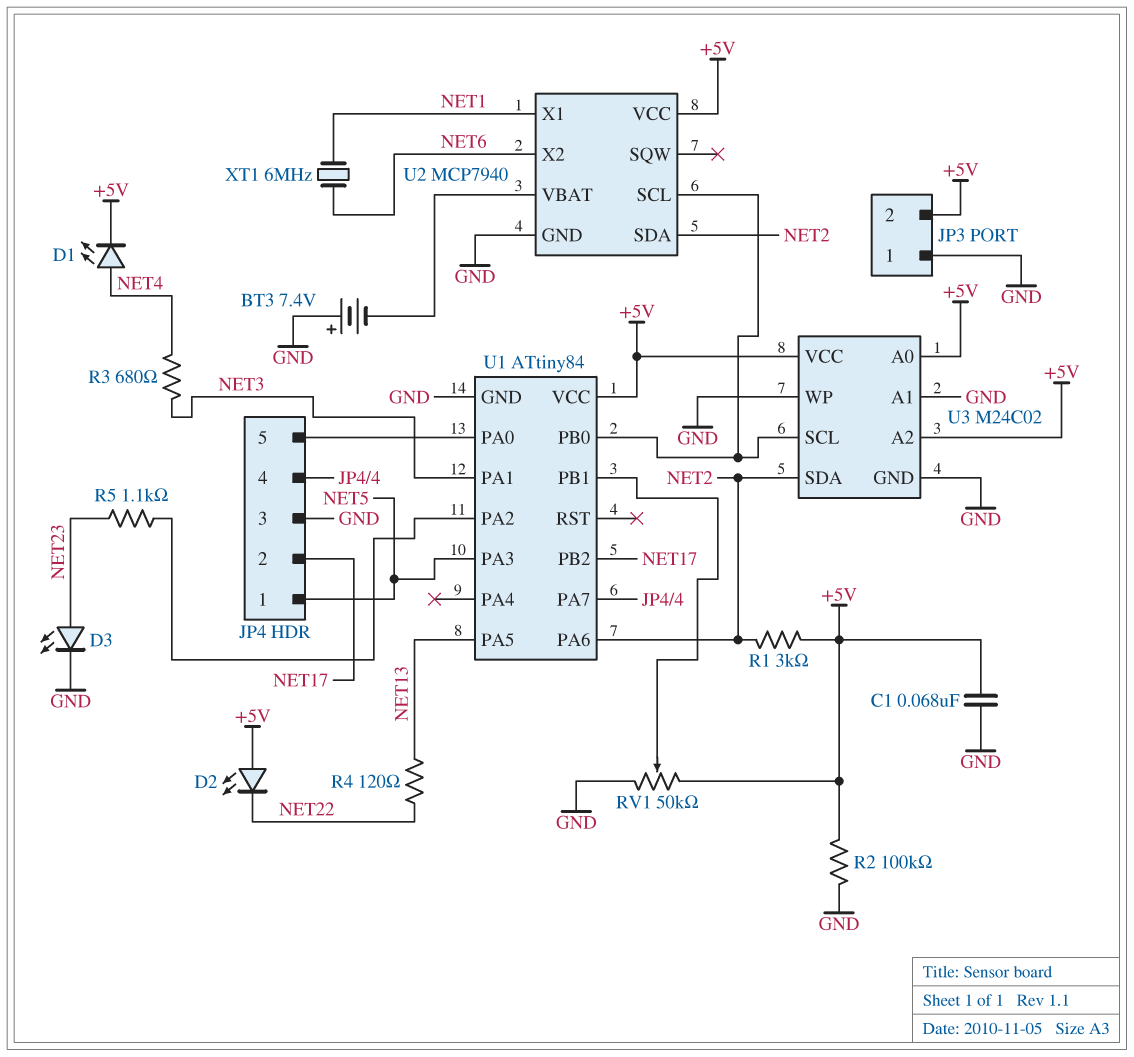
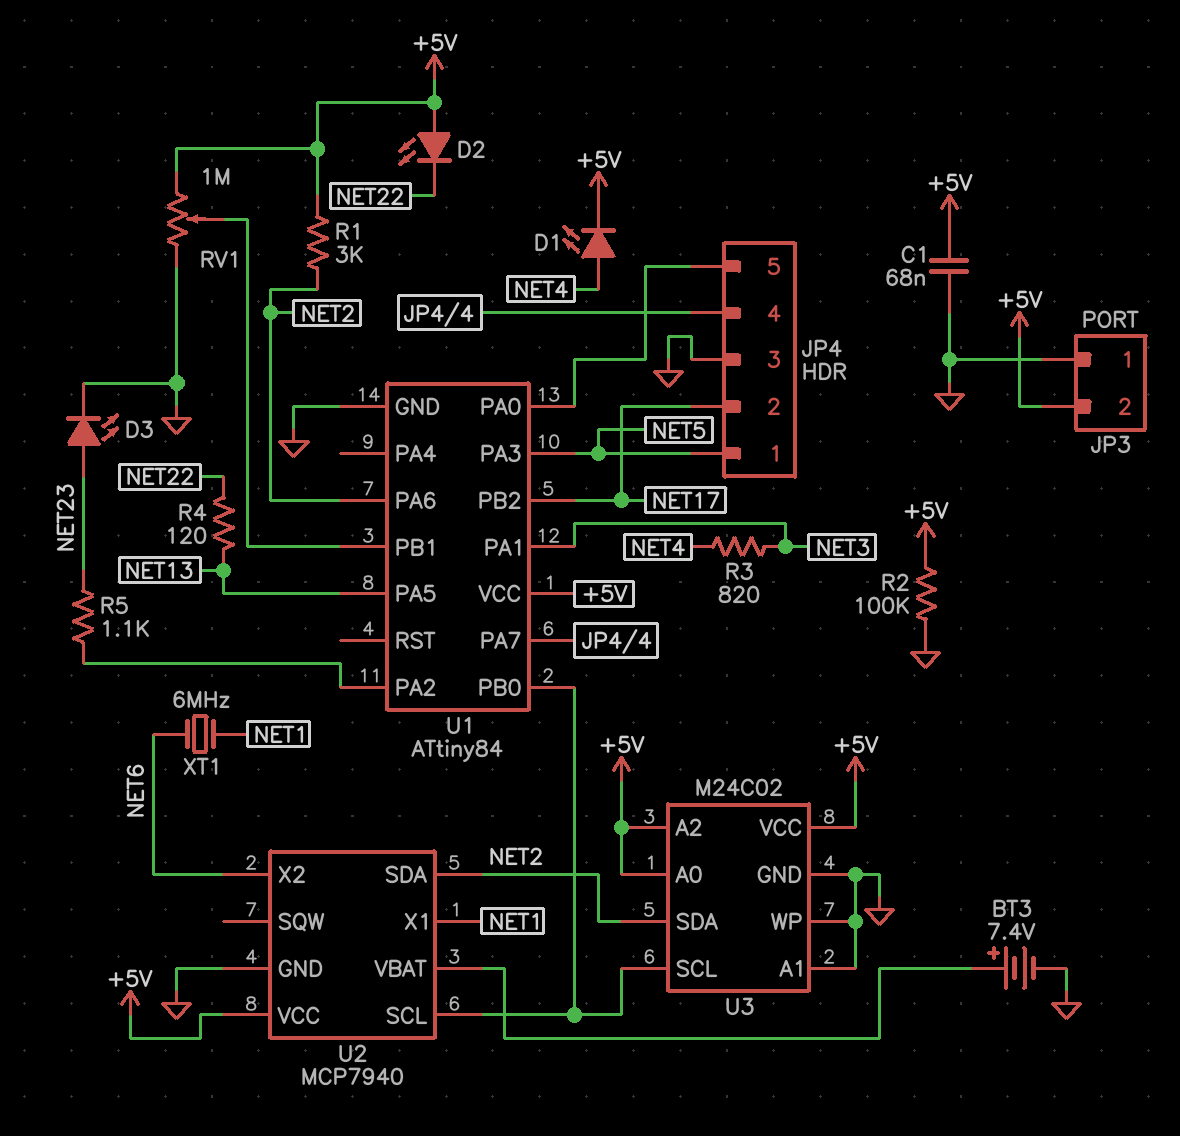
BT3: 7.4V (plus GND, minus U2/VBAT) -> 7.4V (plus U2/VBAT, minus GND)
R3: 680 (NET3, NET4) -> 820 (NET3, NET4)
RV1: 50k (+5V, GND, wiper U1/PB1) -> 1M (+5V, GND, wiper U1/PB1)

